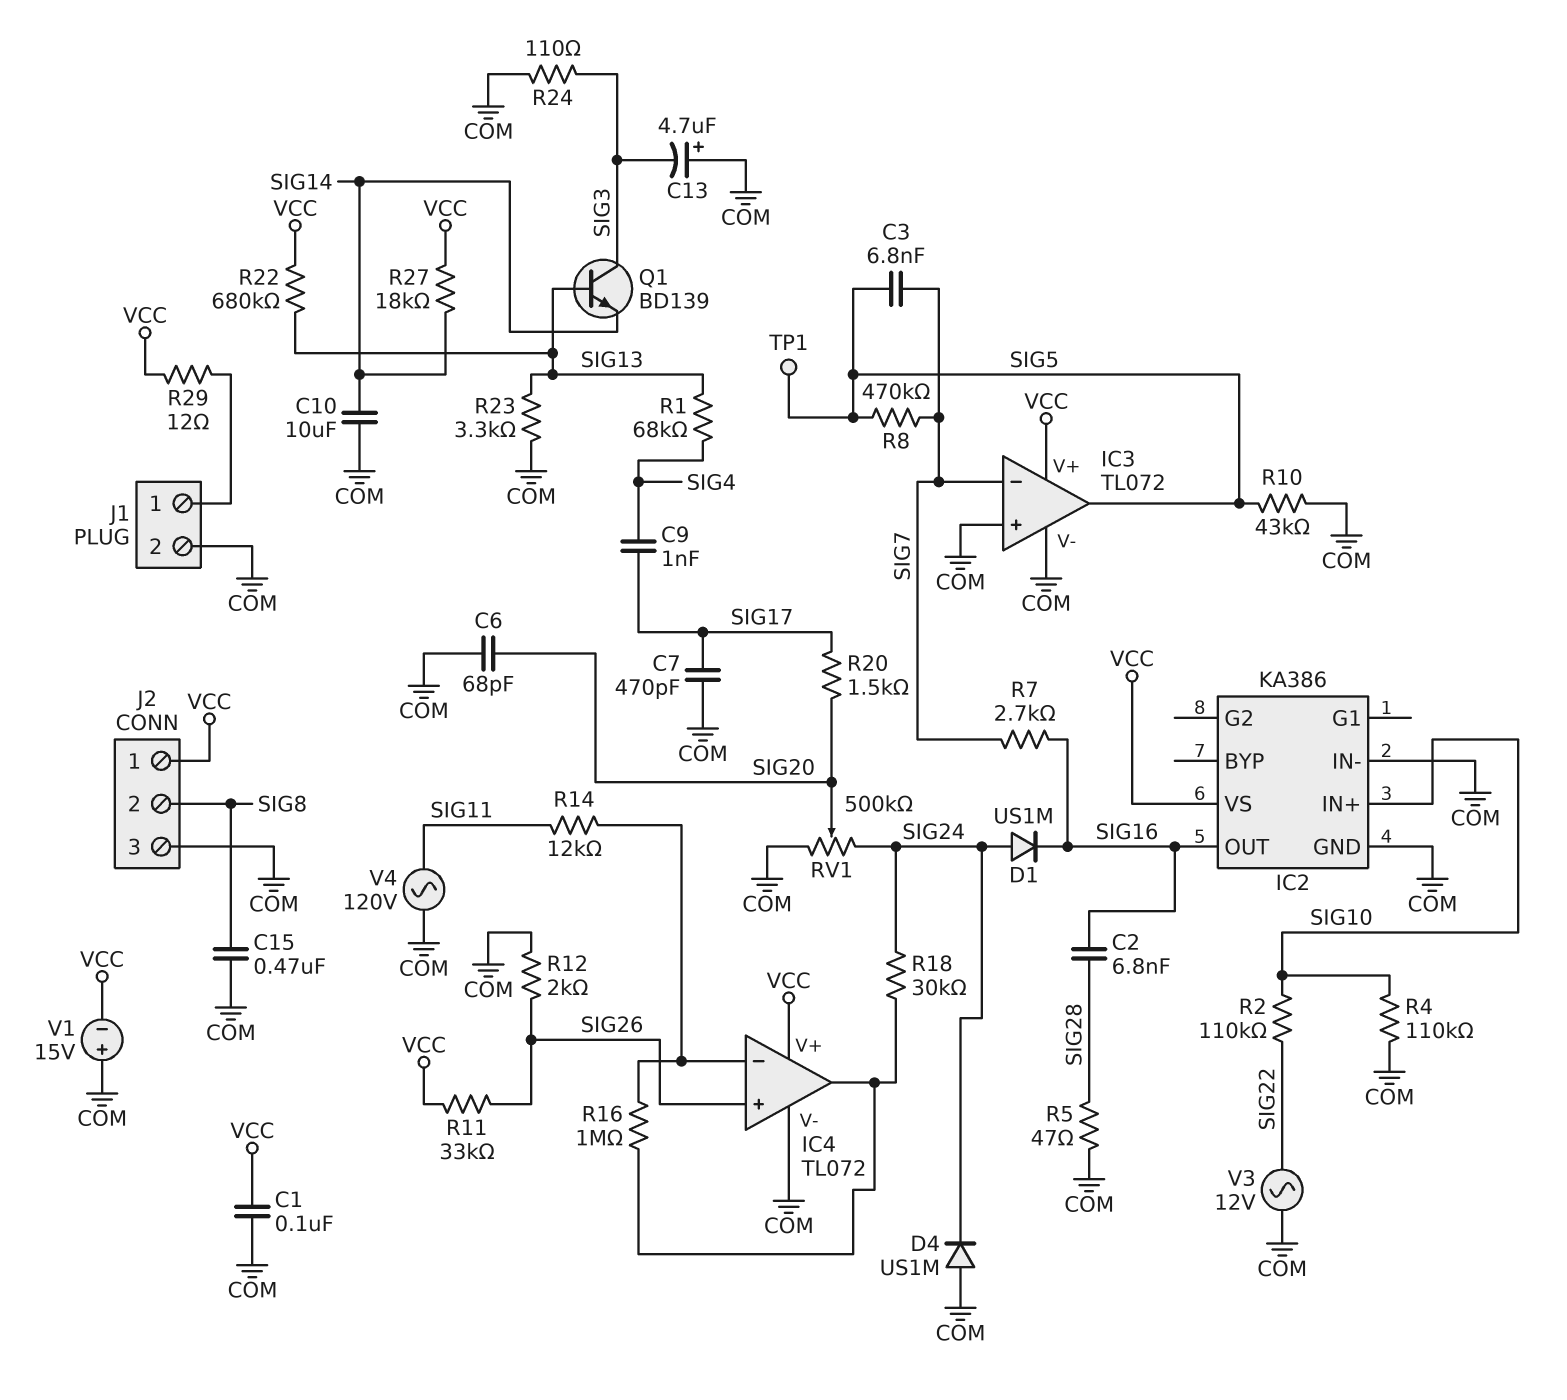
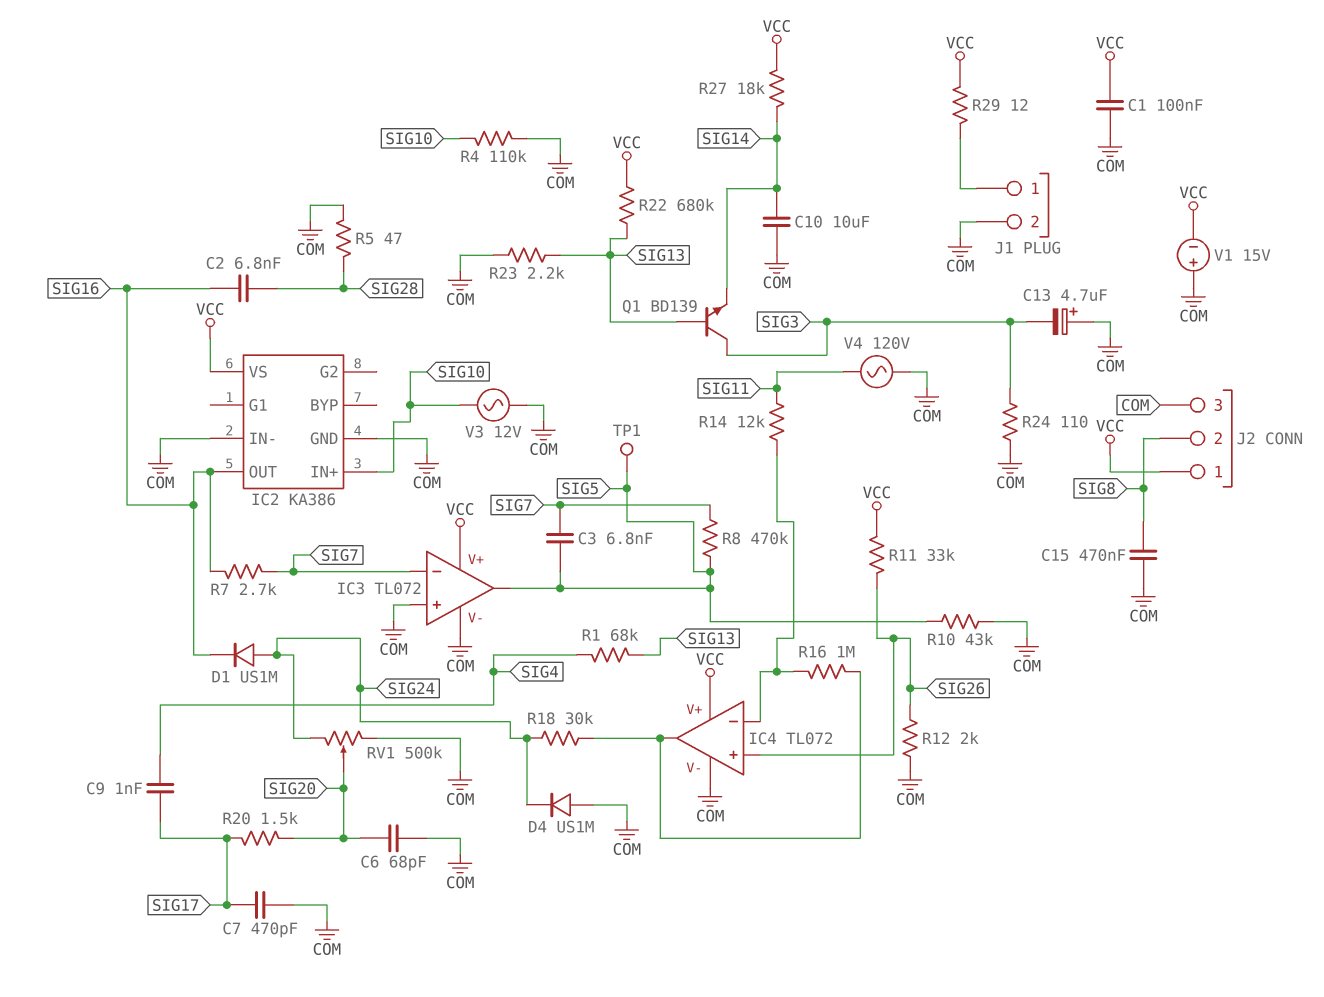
R2: 110k (SIG10, SIG22) -> none
R23: 3.3k (COM, SIG13) -> 2.2k (COM, SIG13)
V3: AC 12V (COM, SIG22) -> AC 12V (COM, SIG10)

